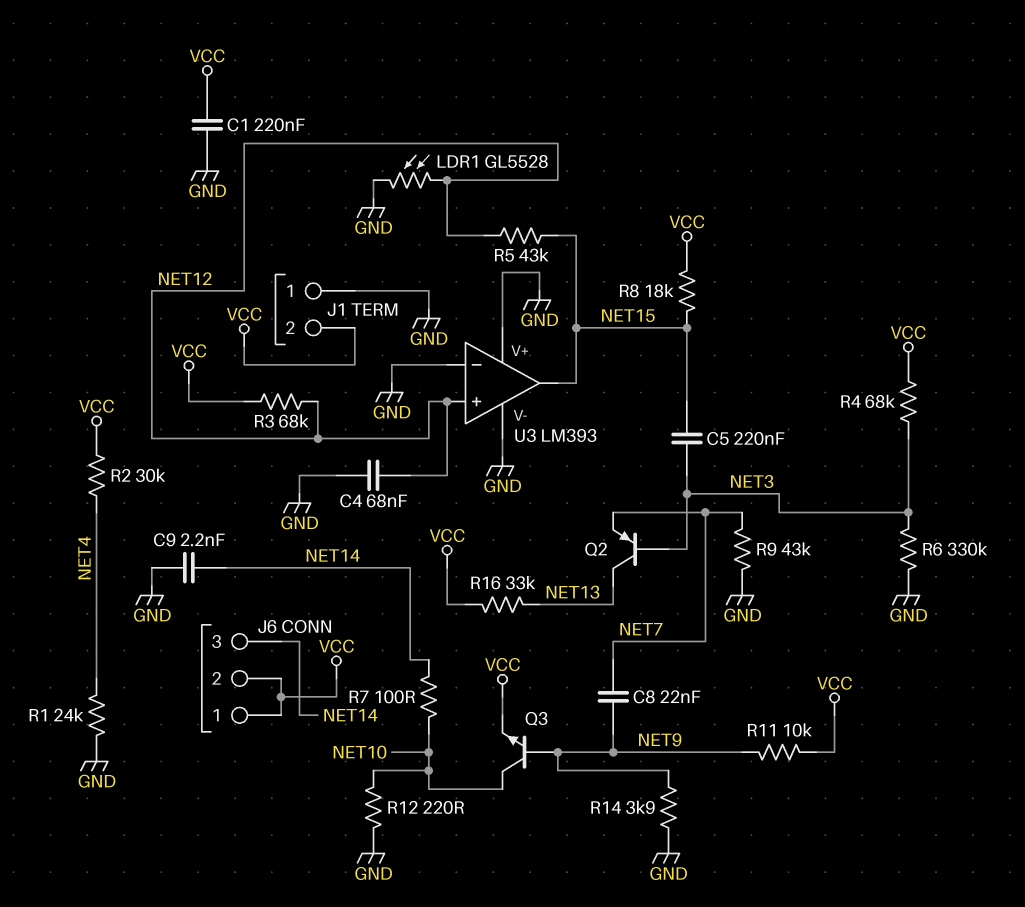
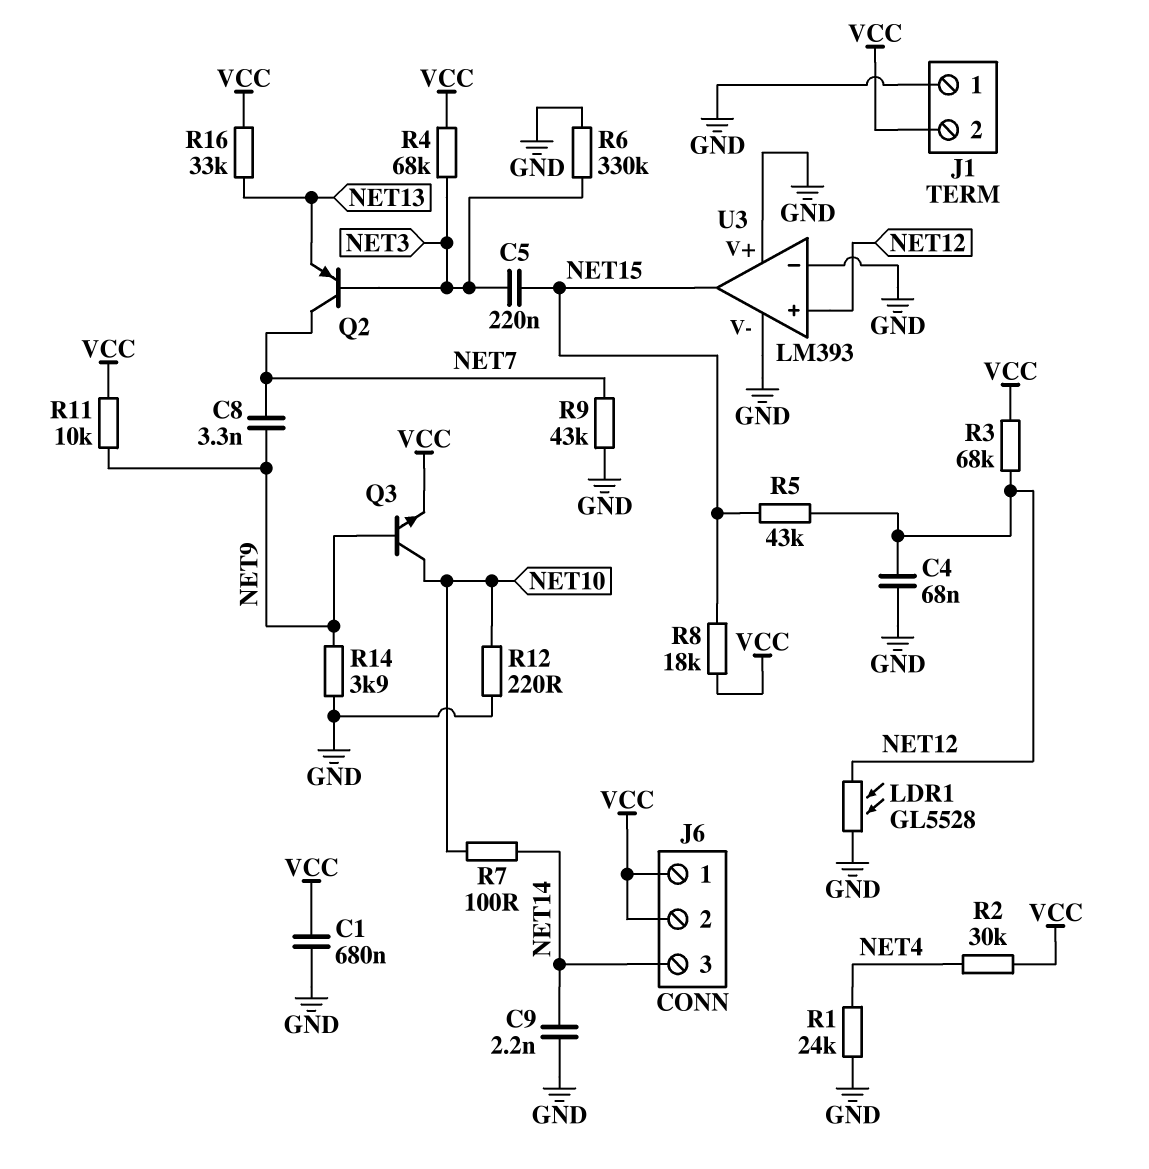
C1: 220nF (GND, VCC) -> 680nF (GND, VCC)
C8: 22nF (NET7, NET9) -> 3.3nF (NET7, NET9)
Q2: PNP (B NET3, C NET13, E NET7) -> PNP (B NET3, C NET7, E NET13)

